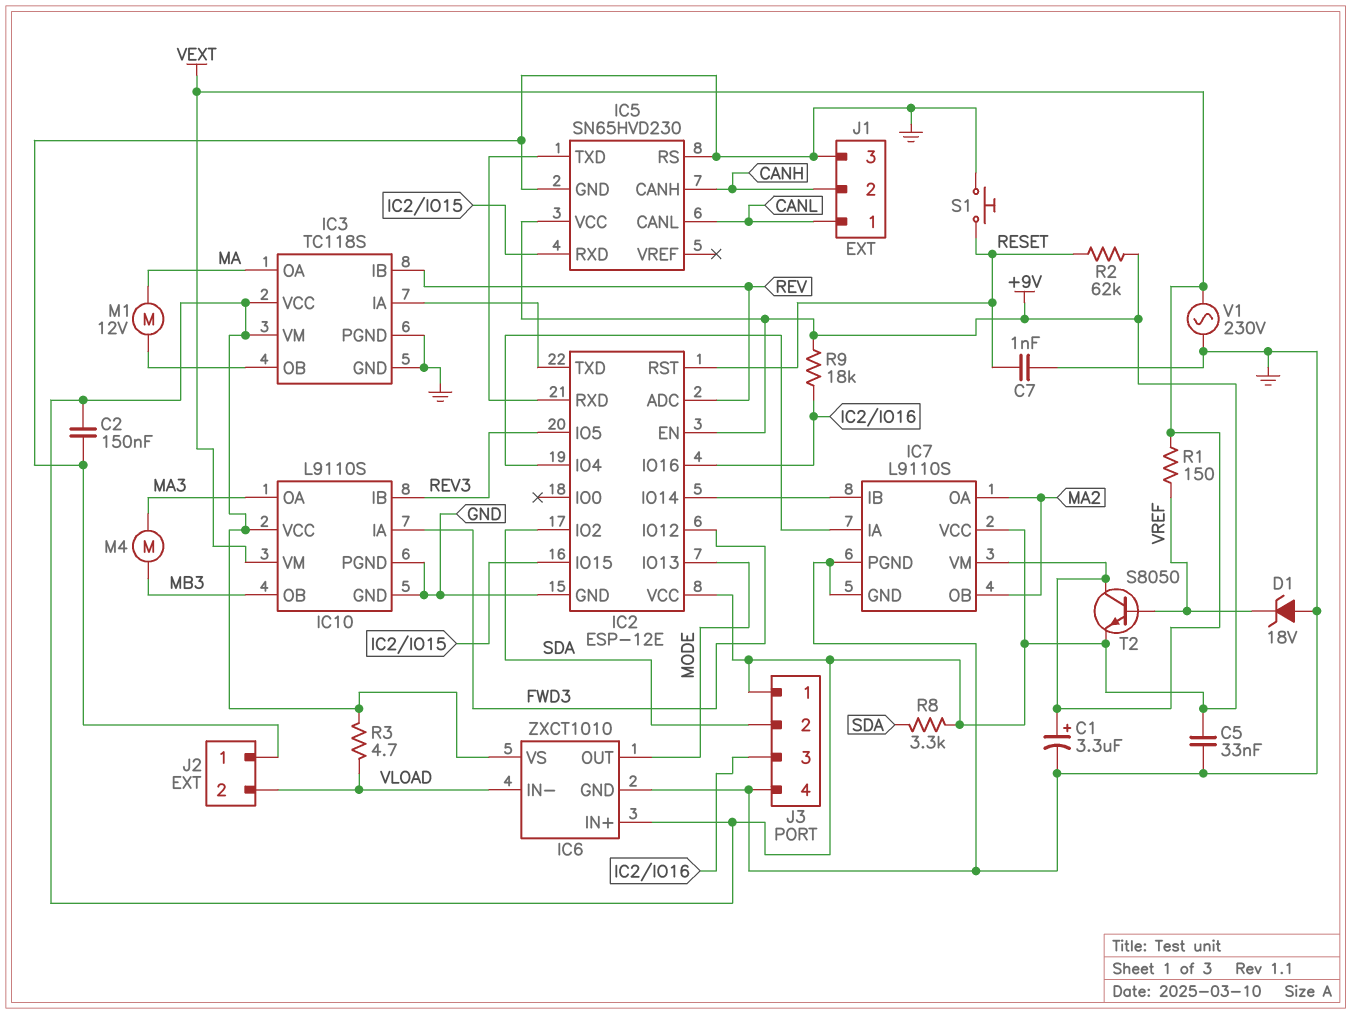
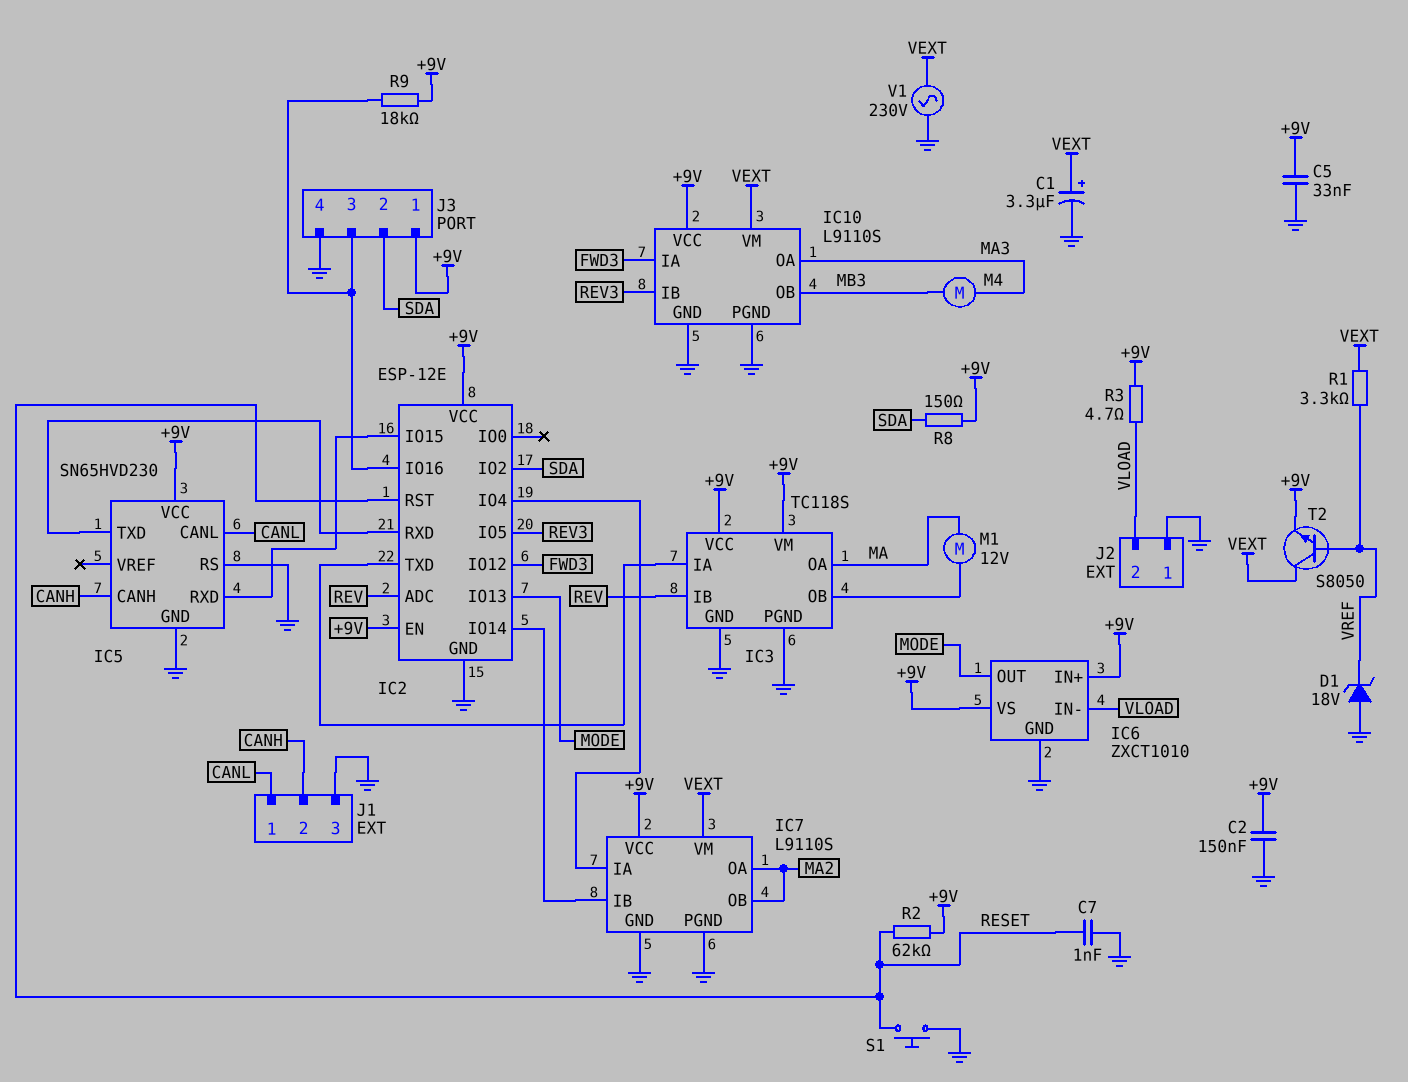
R1: 150 (VEXT, VREF) -> 3.3k (VEXT, VREF)
R8: 3.3k (+9V, SDA) -> 150 (+9V, SDA)

